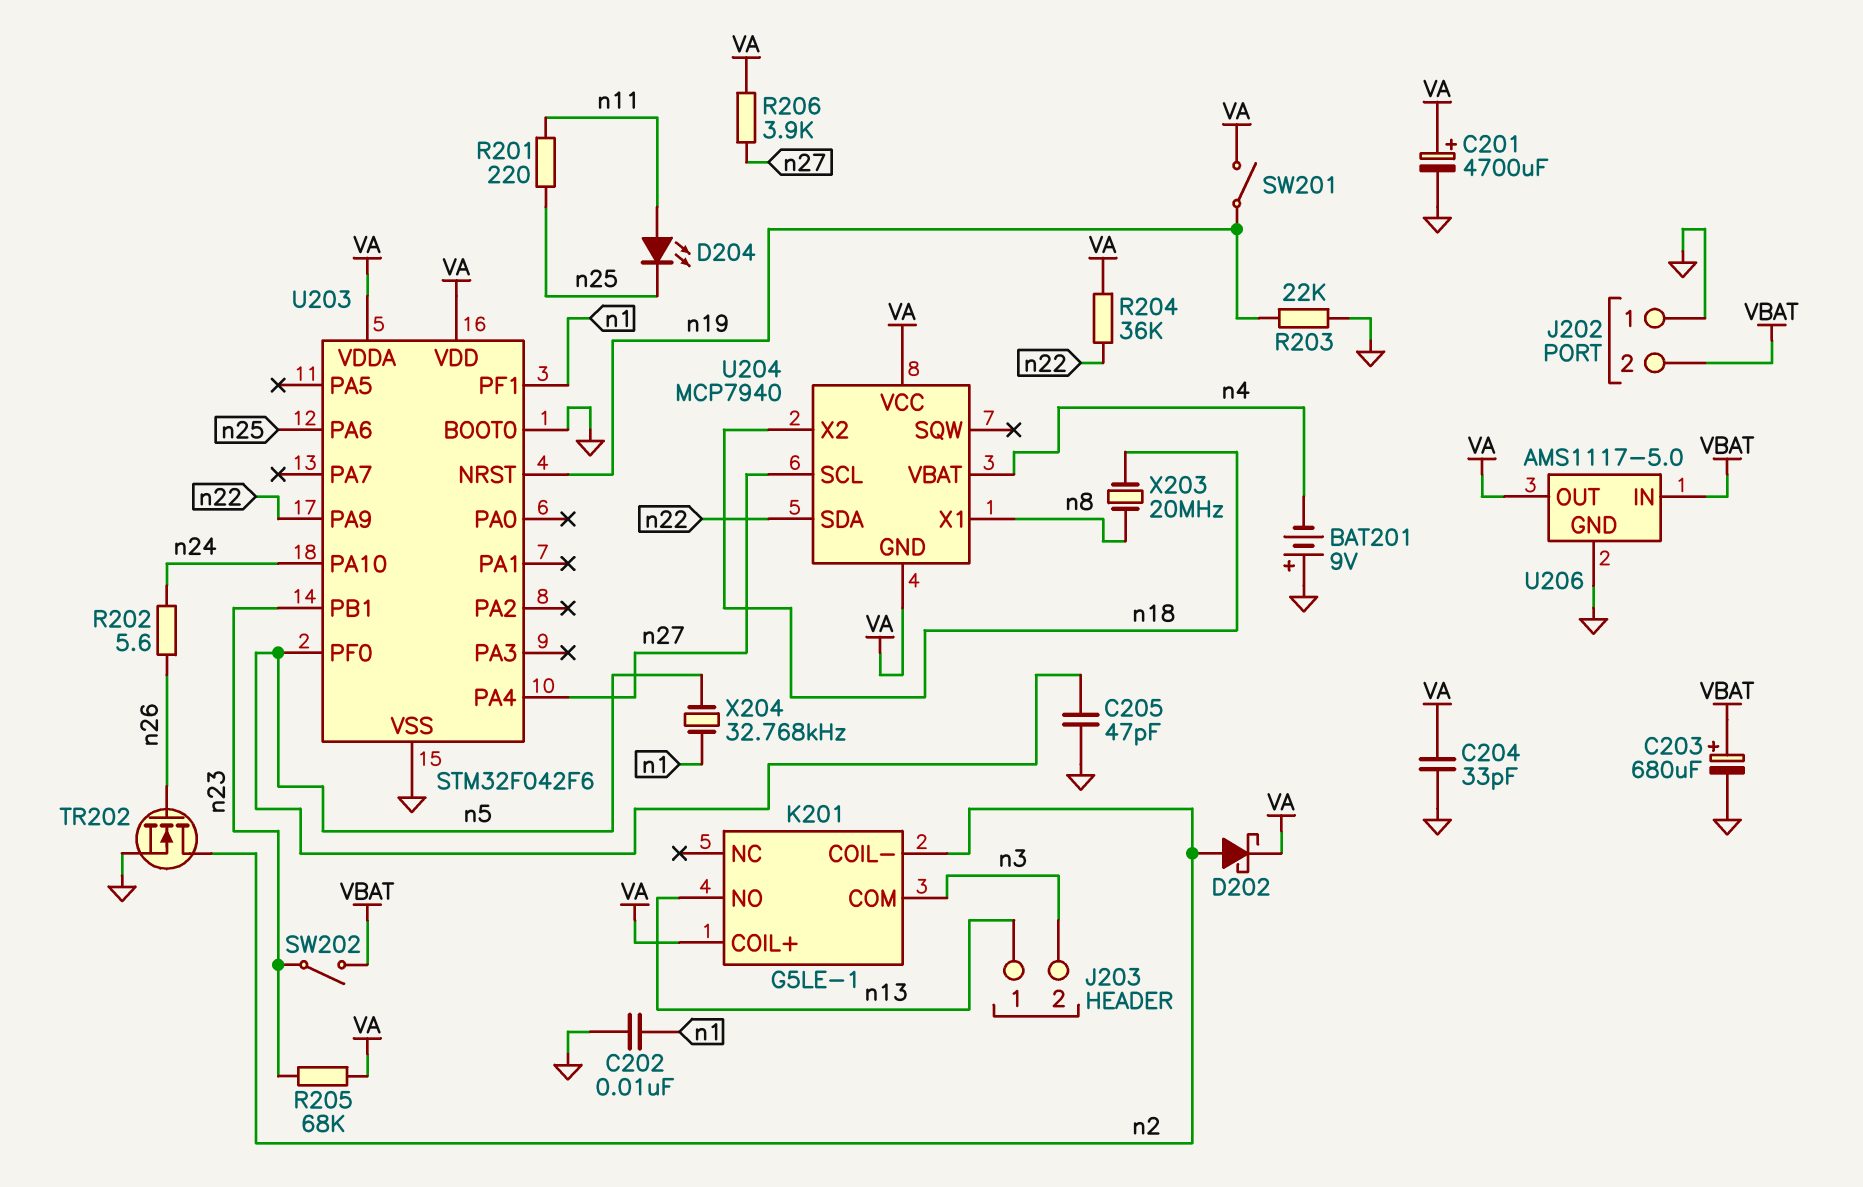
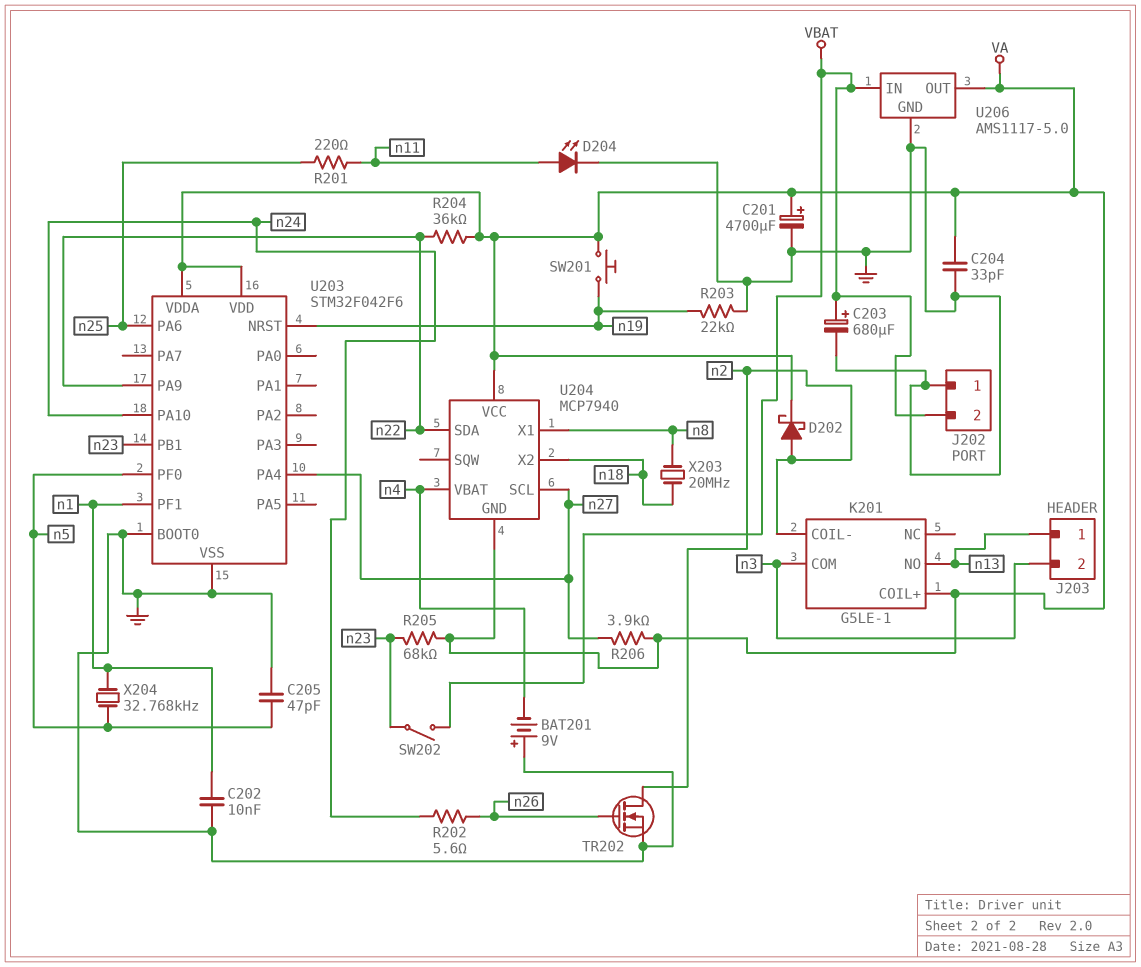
D204: LED (A n11, K n25) -> LED (A n11, K GND)
SW201: switch (VA, n19) -> button (VA, n19)

